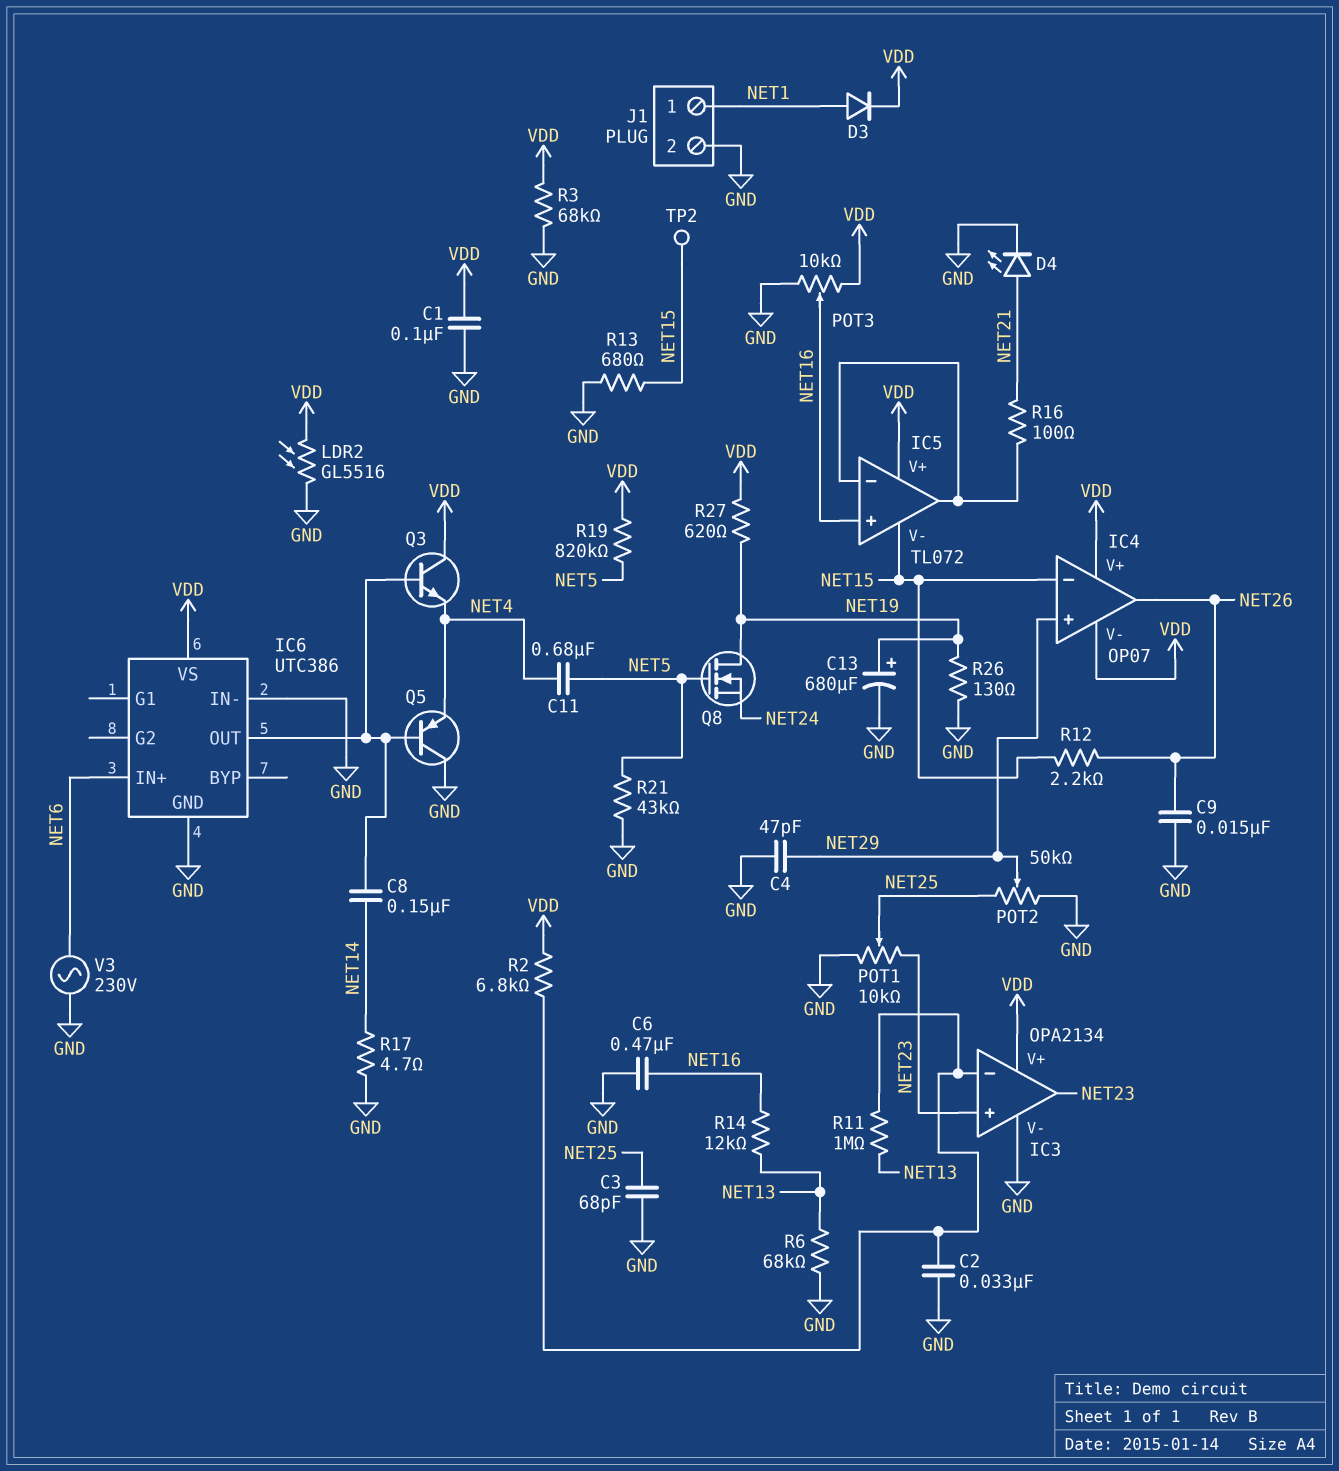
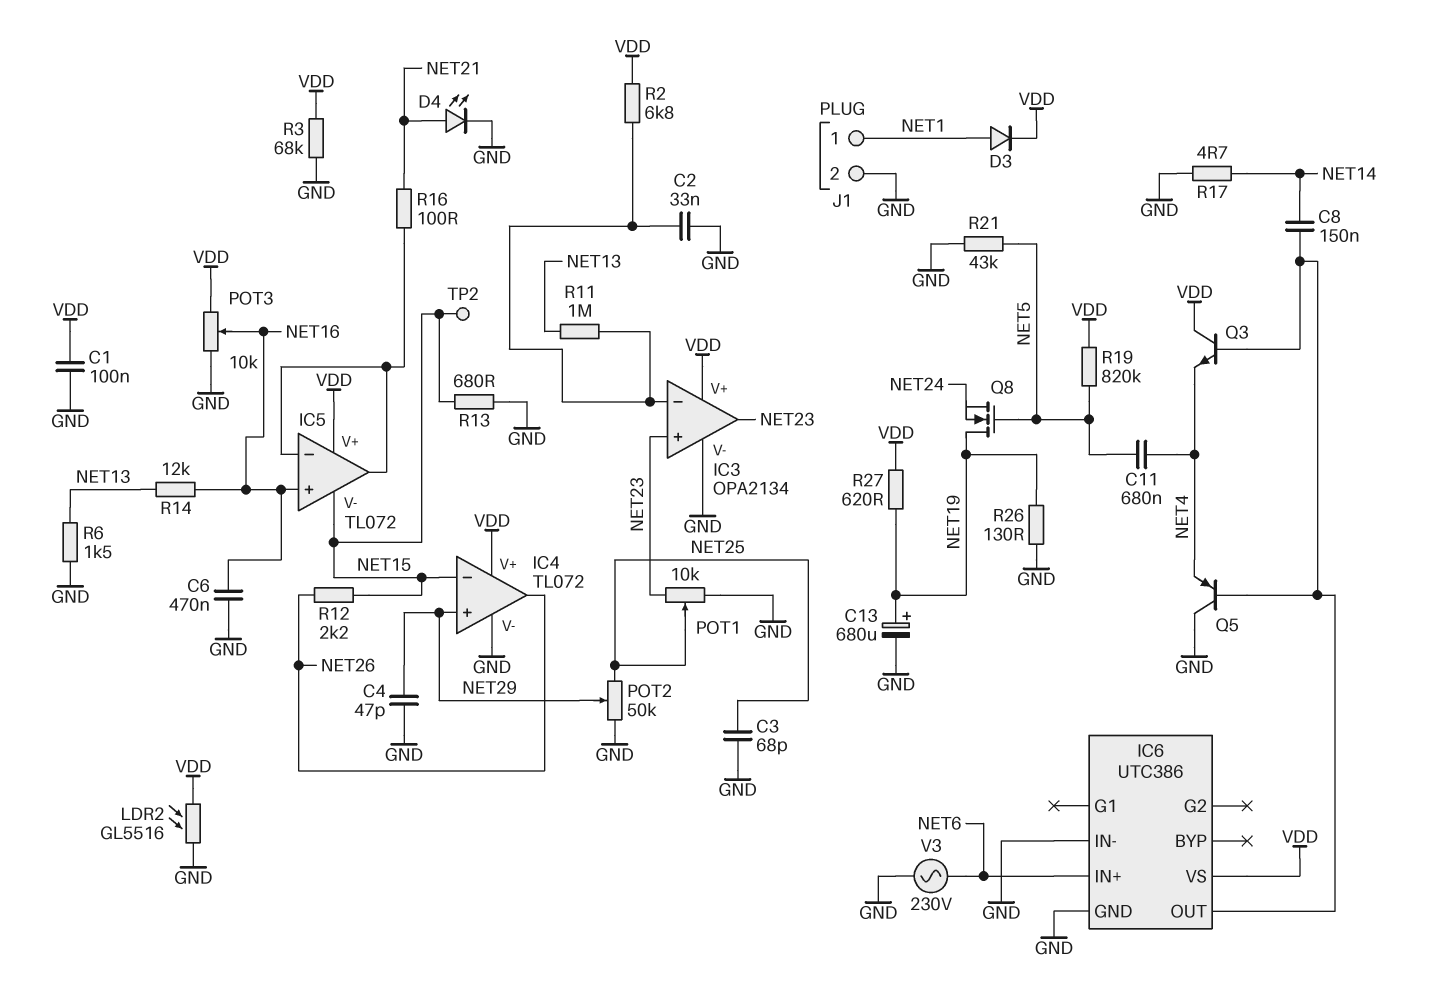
C9: 15nF (GND, NET26) -> none
IC4: OP07 -> TL072
IC4 pin V-: VDD -> GND
R6: 68k (GND, NET13) -> 1.5k (GND, NET13)

